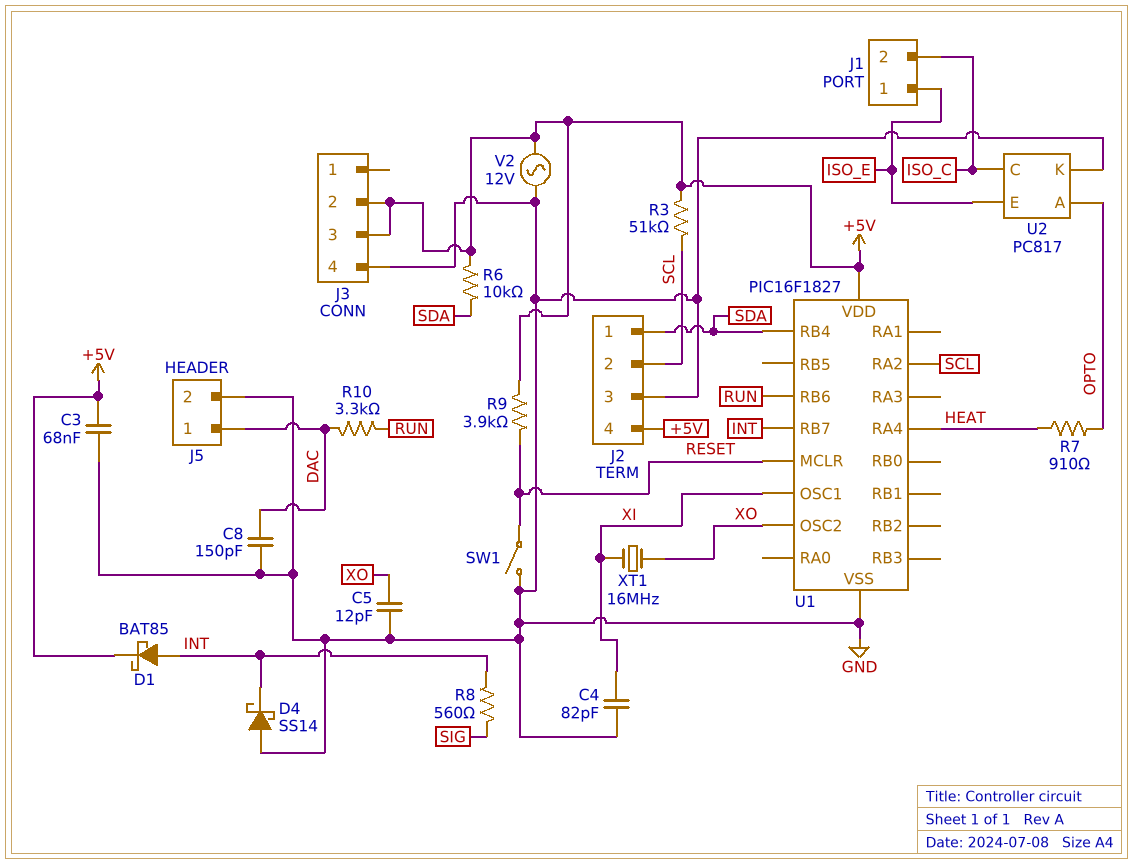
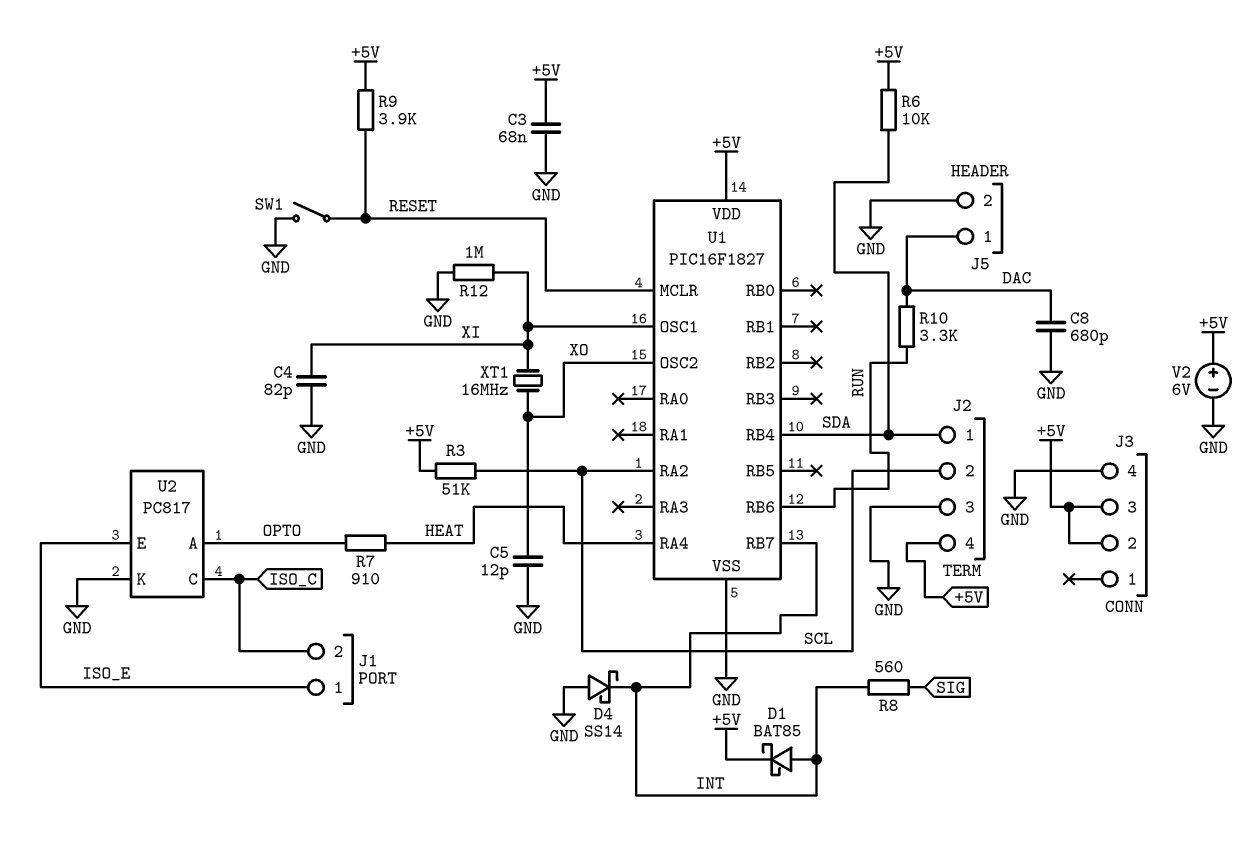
C8: 150pF (DAC, GND) -> 680pF (DAC, GND)
R12: none -> 1M (GND, XI)
V2: AC 12V (+5V, GND) -> 6V (plus +5V, minus GND)

